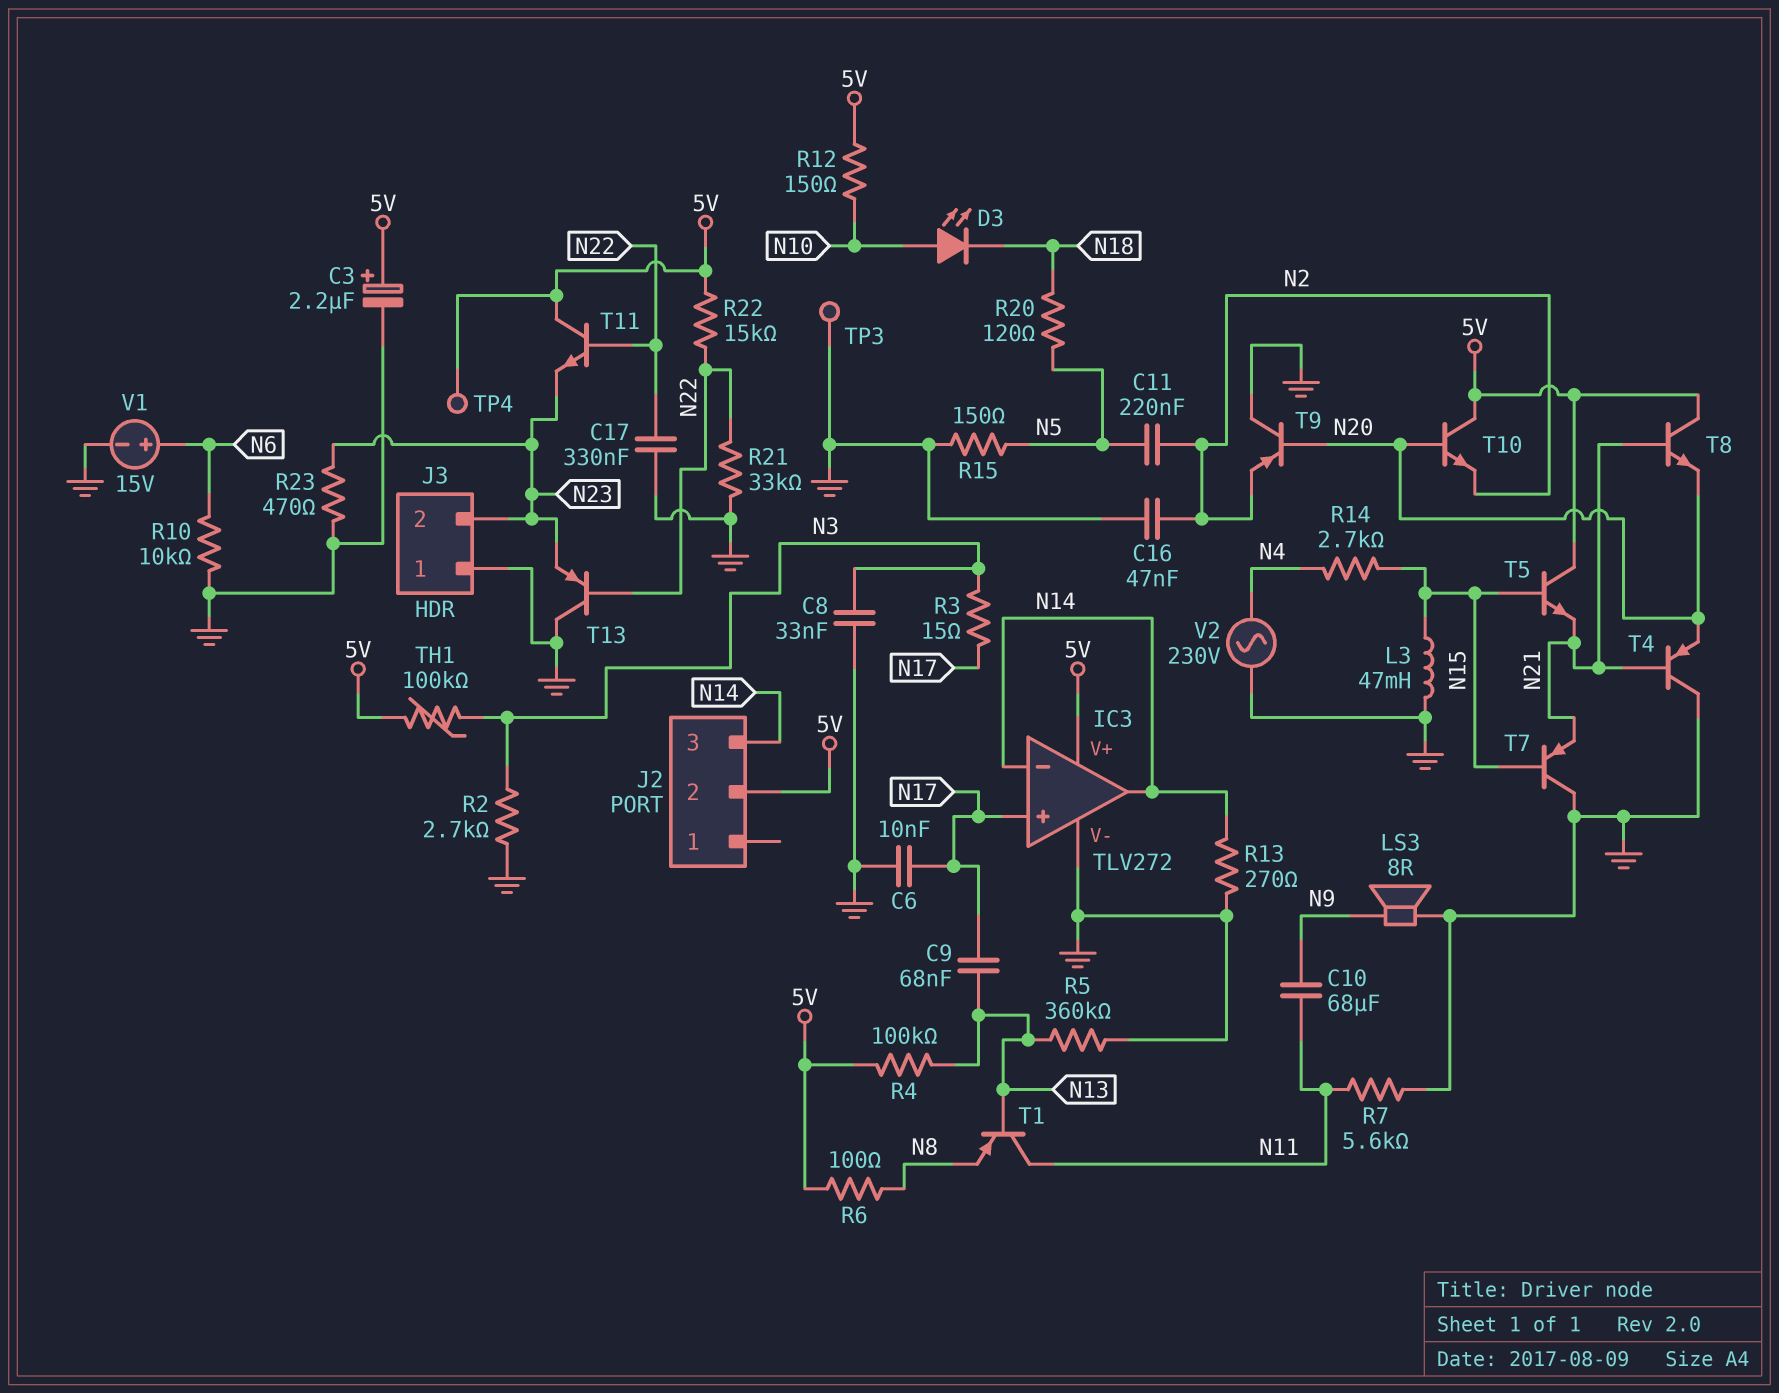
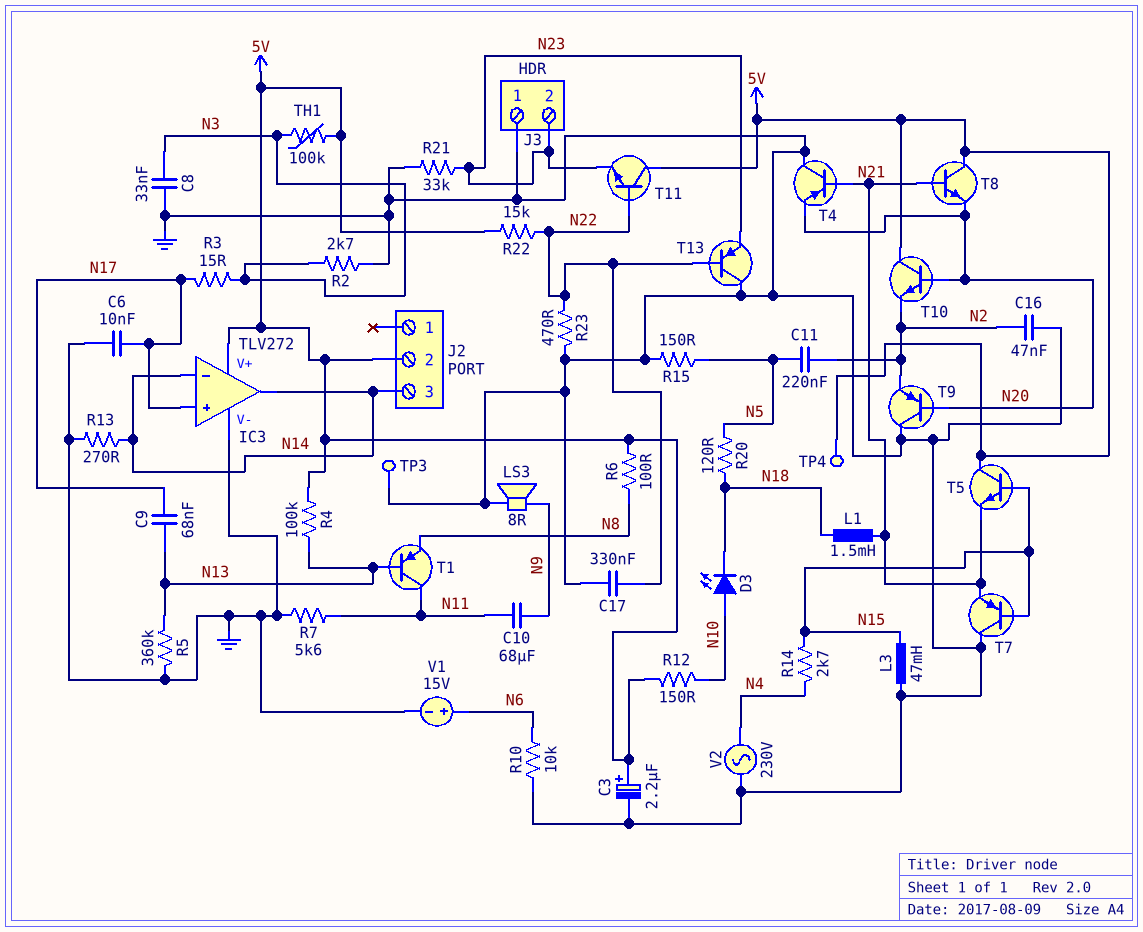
L1: none -> 1.5mH (N18, N21)
R21: 33k (GND, N22) -> 33k (GND, N23)
R23: 470 (GND, N23) -> 470 (GND, N22)

